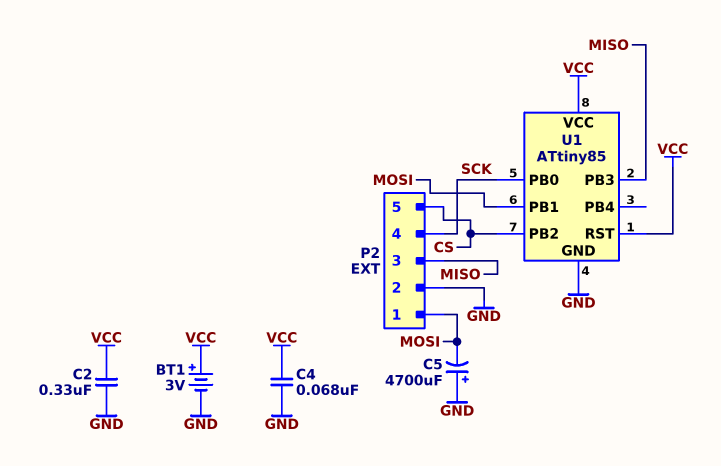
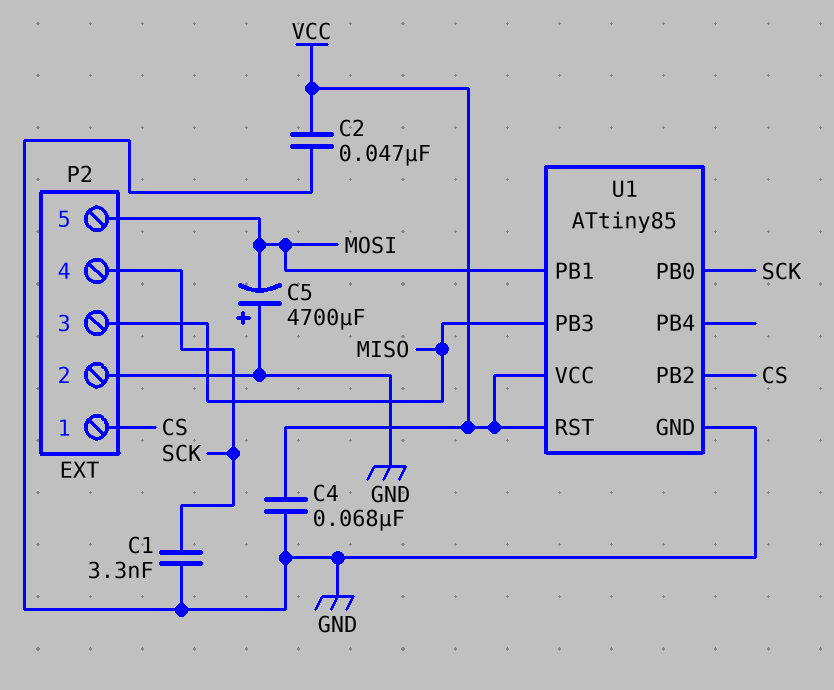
BT1: 3V (plus VCC, minus GND) -> none
C1: none -> 3.3nF (GND, SCK)
C2: 330nF (GND, VCC) -> 47nF (GND, VCC)
P2 pin 1: MOSI -> CS
P2 pin 5: CS -> MOSI

